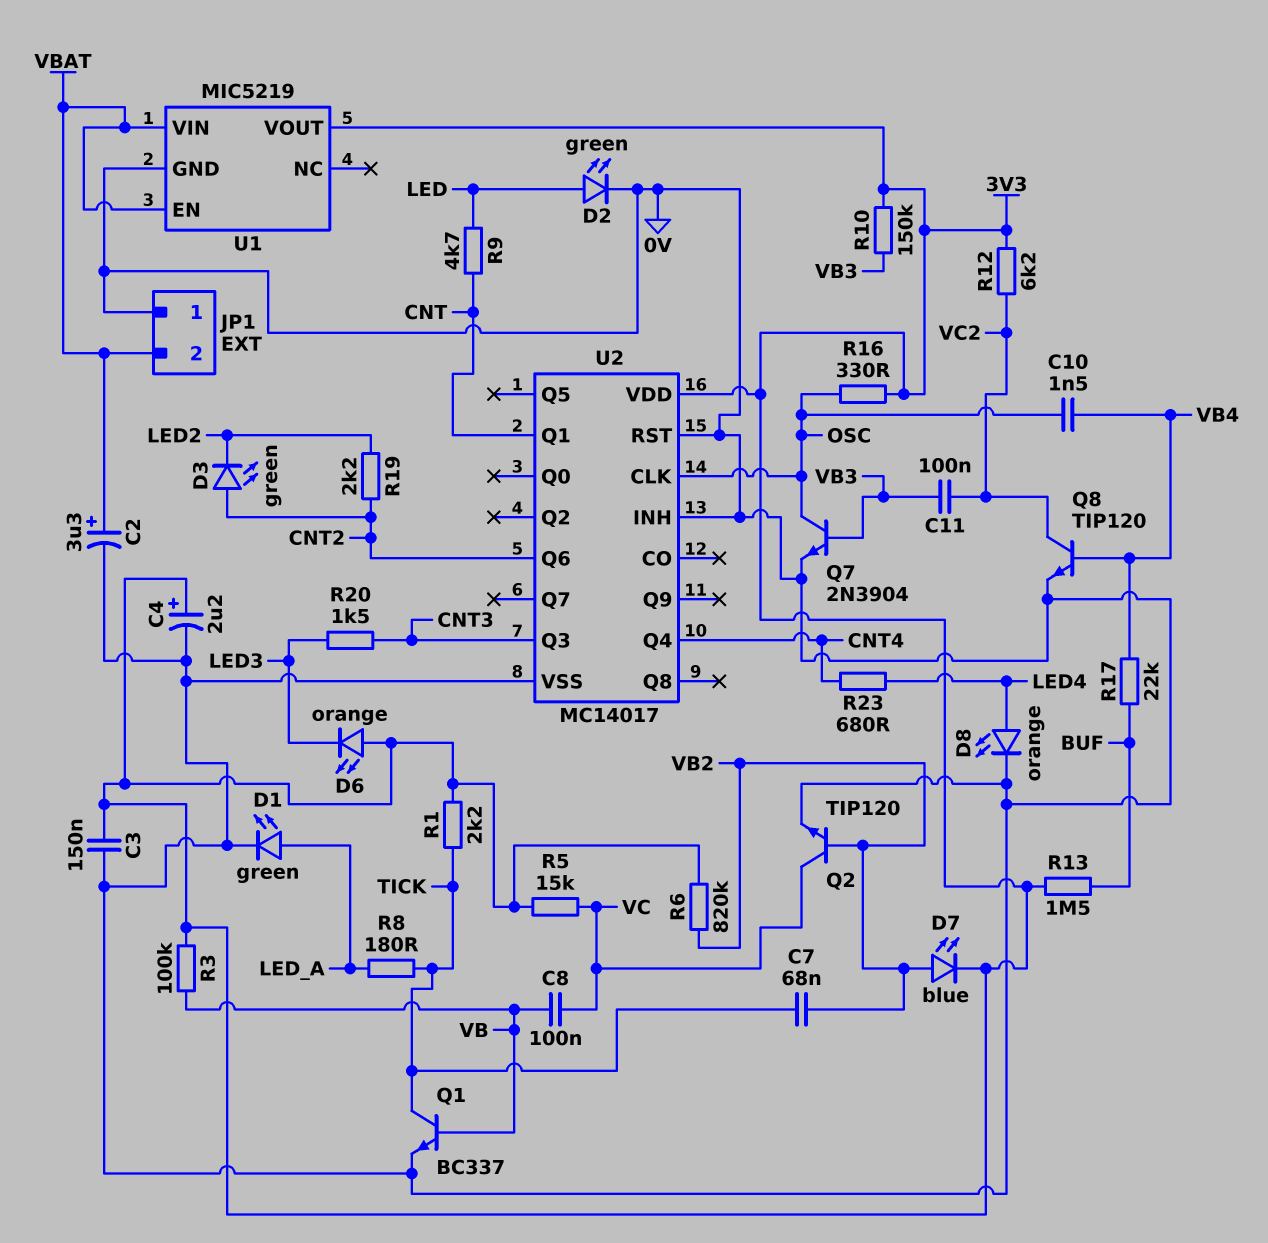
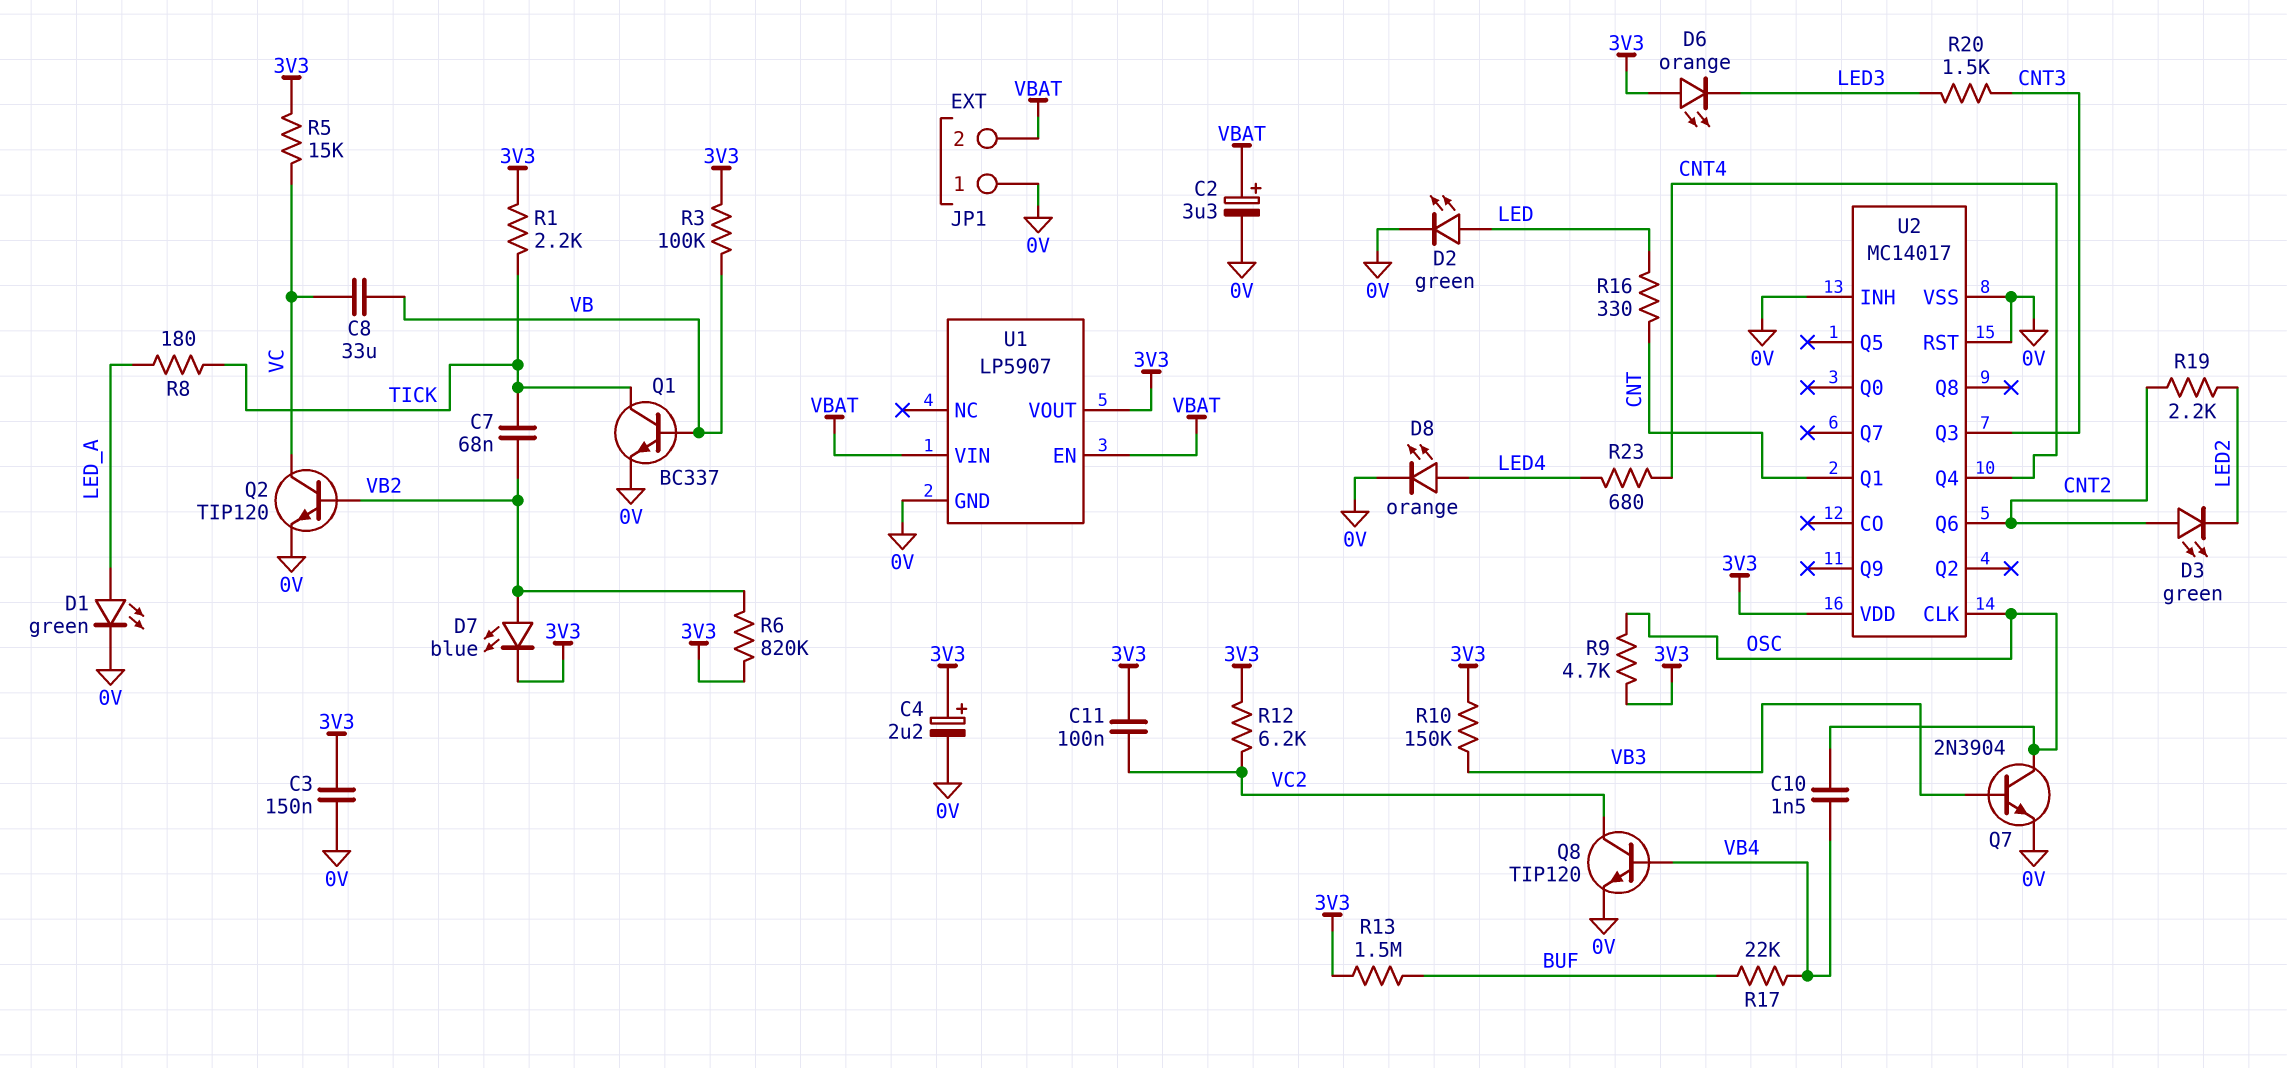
C8: 100nF (VB, VC) -> 33uF (VB, VC)
C11: 100nF (VB3, VC2) -> 100nF (3V3, VC2)
R9: 4.7k (CNT, LED) -> 4.7k (3V3, OSC)
R16: 330 (3V3, OSC) -> 330 (CNT, LED)
U1: MIC5219 -> LP5907

